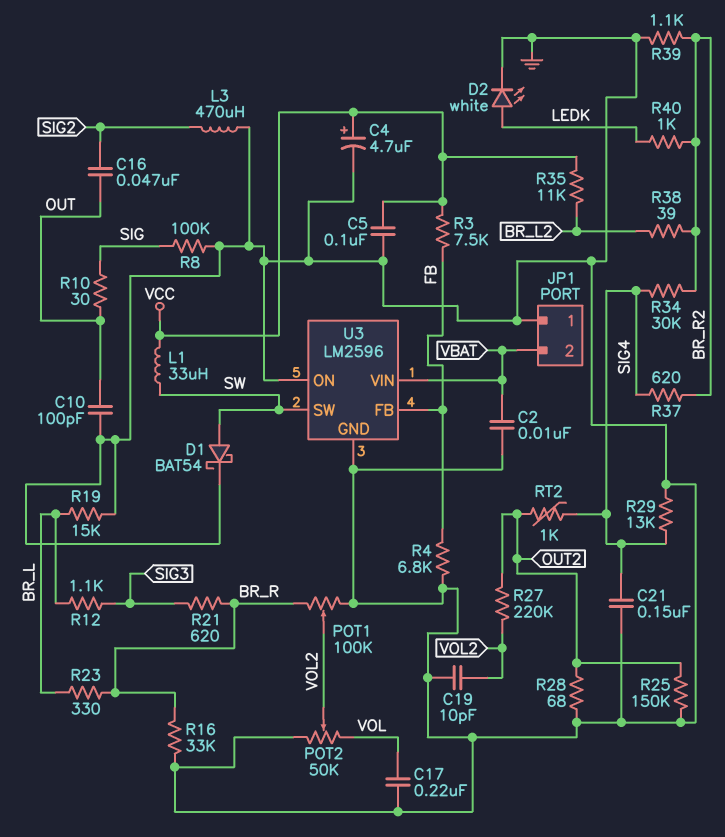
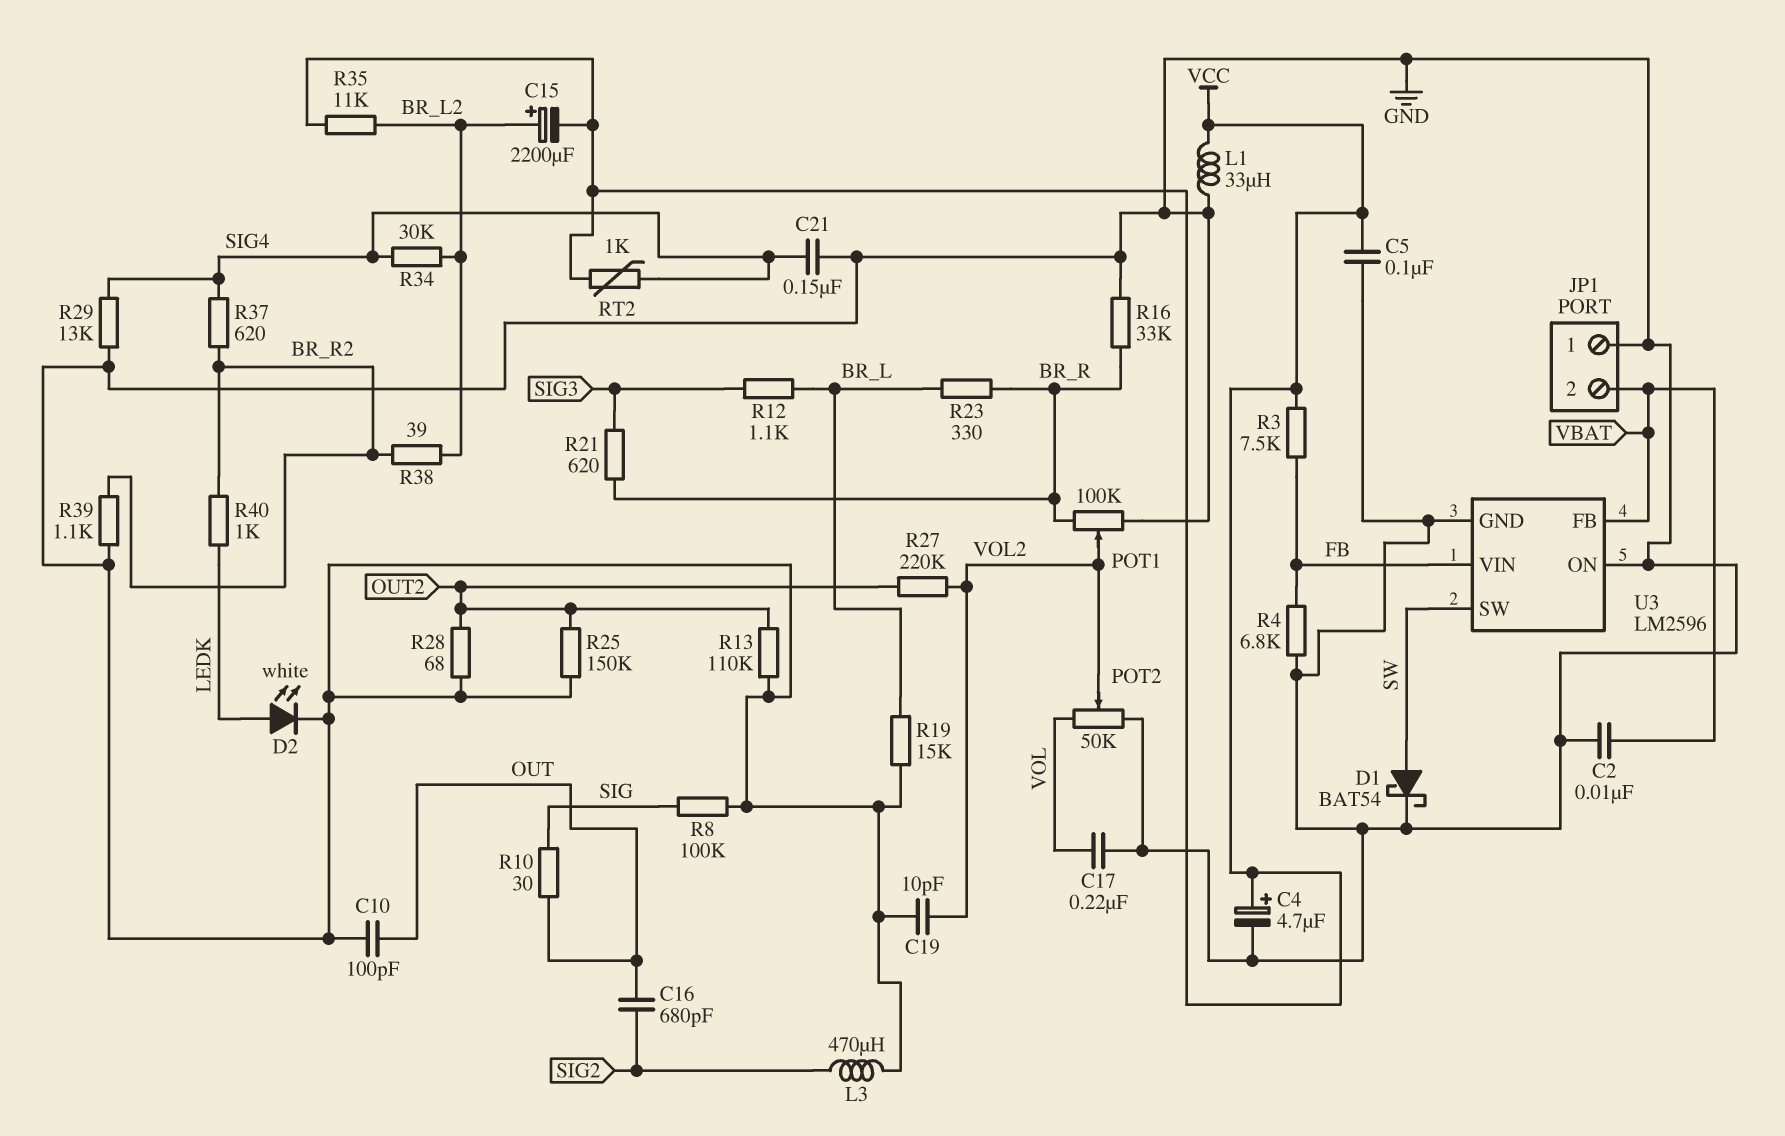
C15: none -> 2200uF (plus BR_L2, minus VCC)
C16: 47nF (OUT, SIG2) -> 680pF (OUT, SIG2)
L1: 33uH (SW, VCC) -> 33uH (GND, VCC)
R13: none -> 110k (GND, OUT2)
R34: 30k (BR_R2, SIG4) -> 30k (BR_L2, SIG4)
RT2: 1k (OUT2, SIG4) -> 1k (SIG4, VCC)
U3 pin FB: FB -> VBAT
U3 pin VIN: VBAT -> FB

